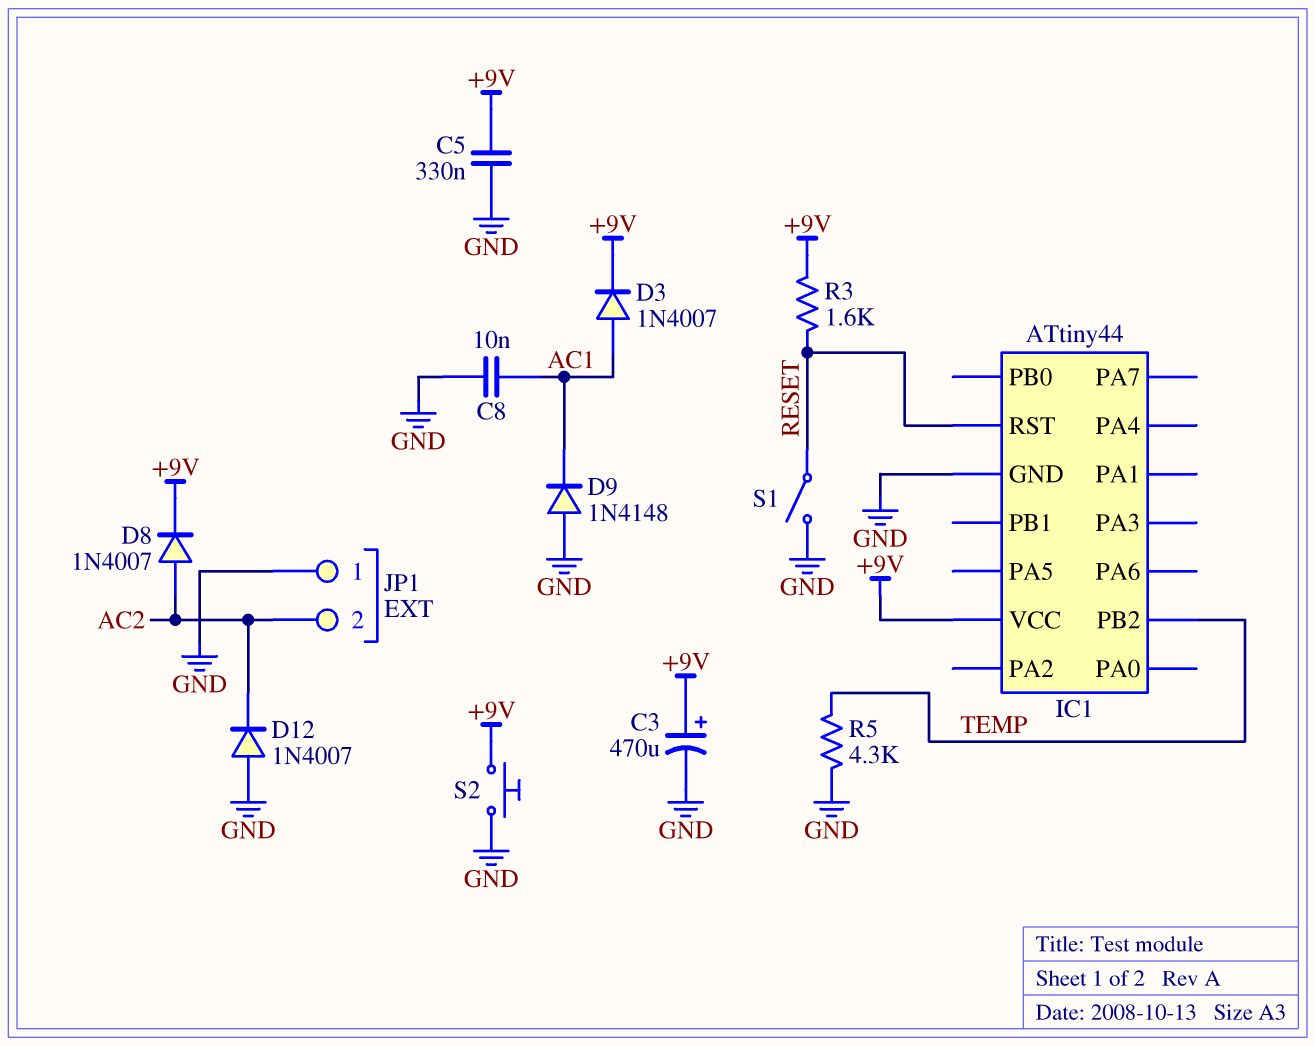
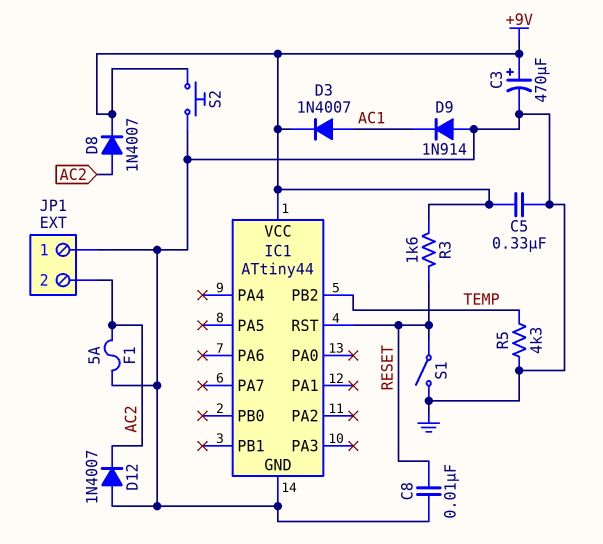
C8: 10nF (AC1, GND) -> 10nF (GND, RESET)
D9: diode 1N4148 (A GND, K AC1) -> diode 1N914 (A GND, K AC1)
F1: none -> 5A (AC2, GND)

